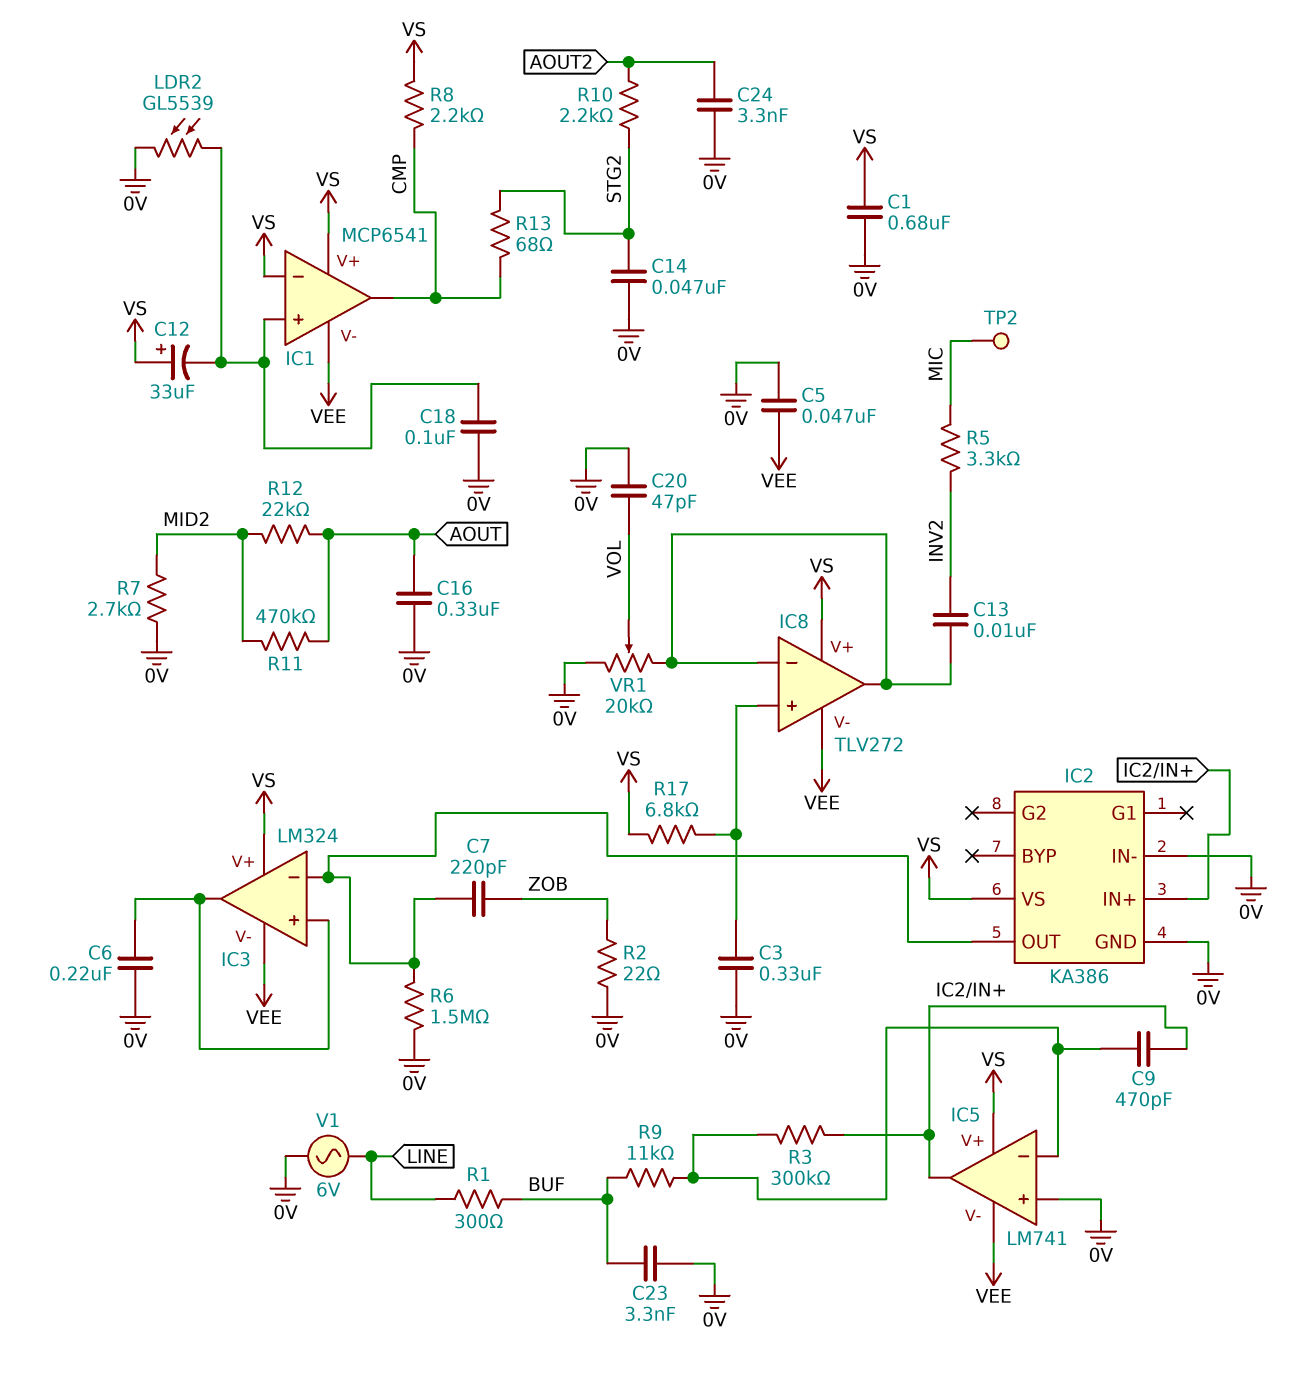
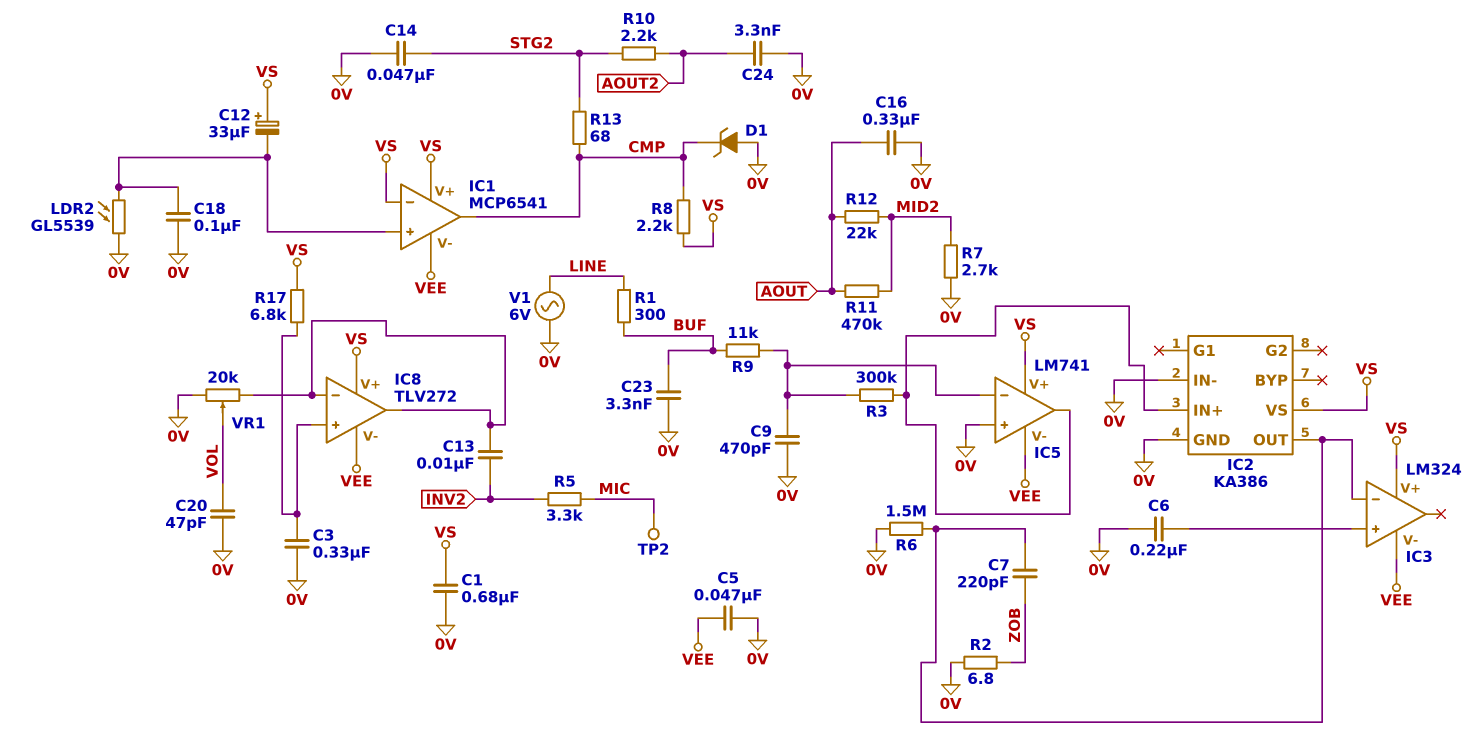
C9: 470pF (IC2/IN+, IC5/in-) -> 470pF (0V, IC5/in-)
D1: none -> zener (A 0V, K CMP)
IC3 pin out: IC3/in+ -> none
R2: 22 (0V, ZOB) -> 6.8 (0V, ZOB)

